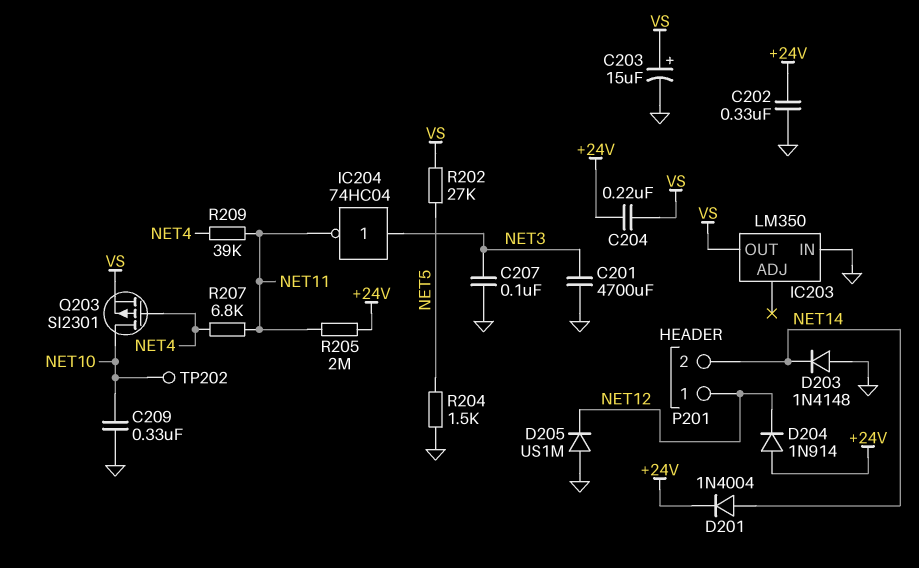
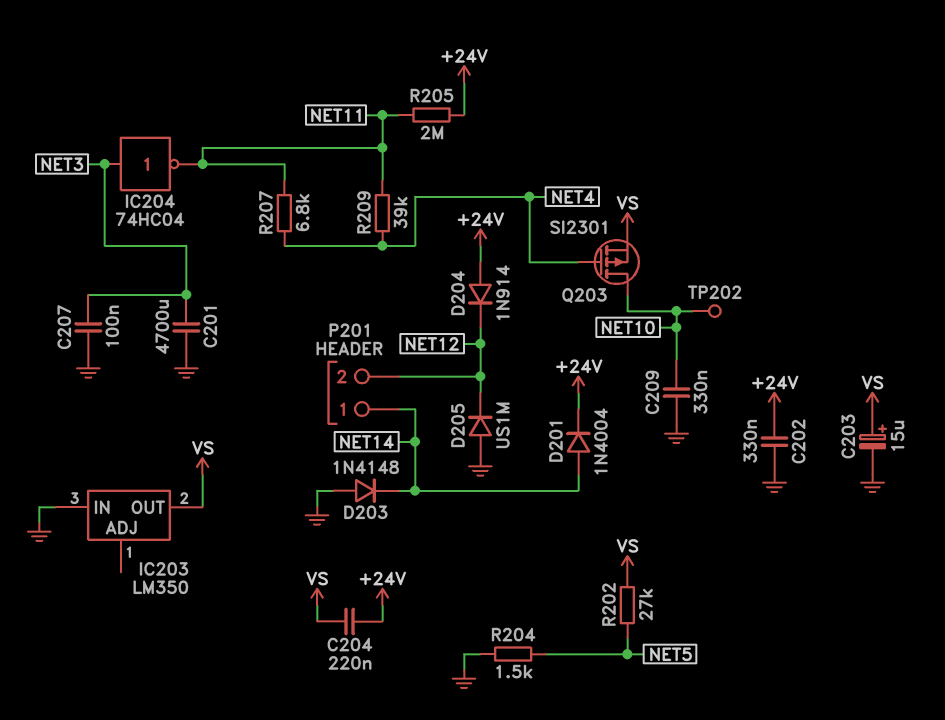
P201 pin 1: NET12 -> NET14
P201 pin 2: NET14 -> NET12

